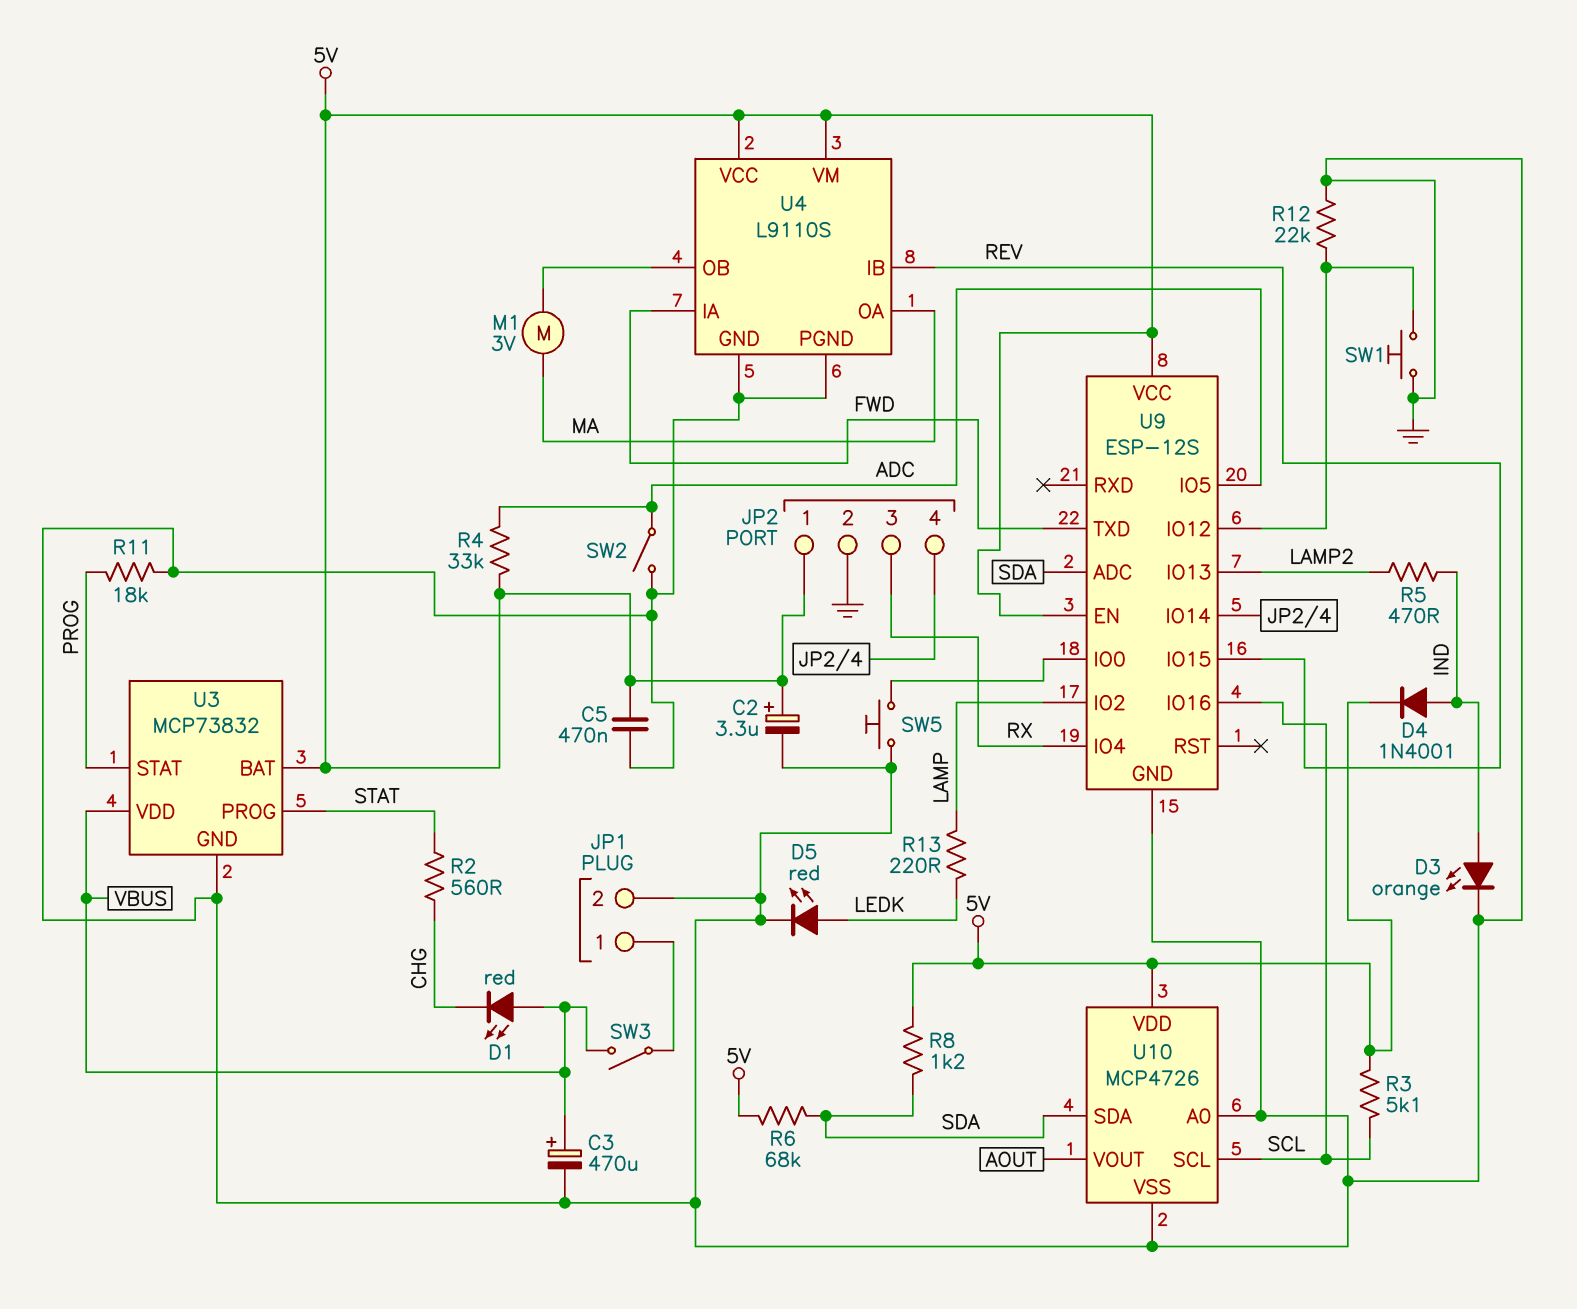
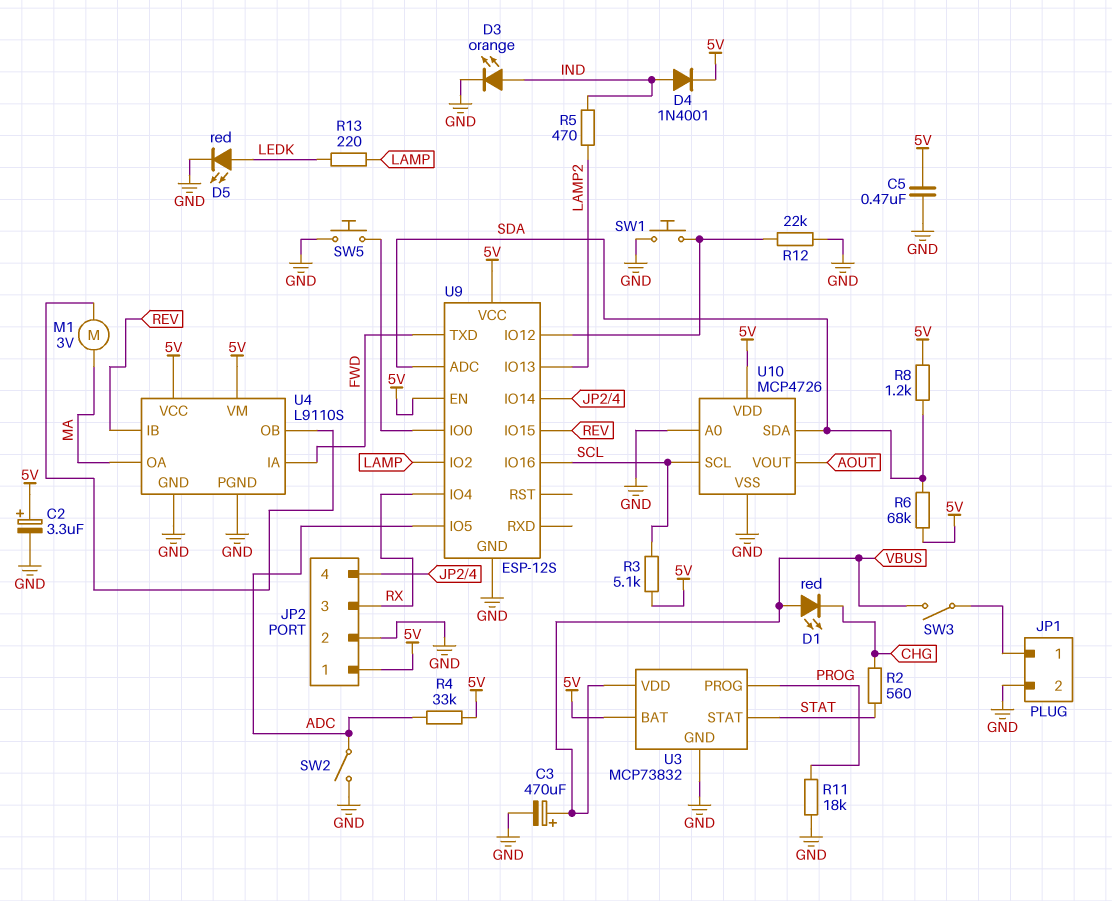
U3 pin PROG: STAT -> PROG
U3 pin STAT: PROG -> STAT

